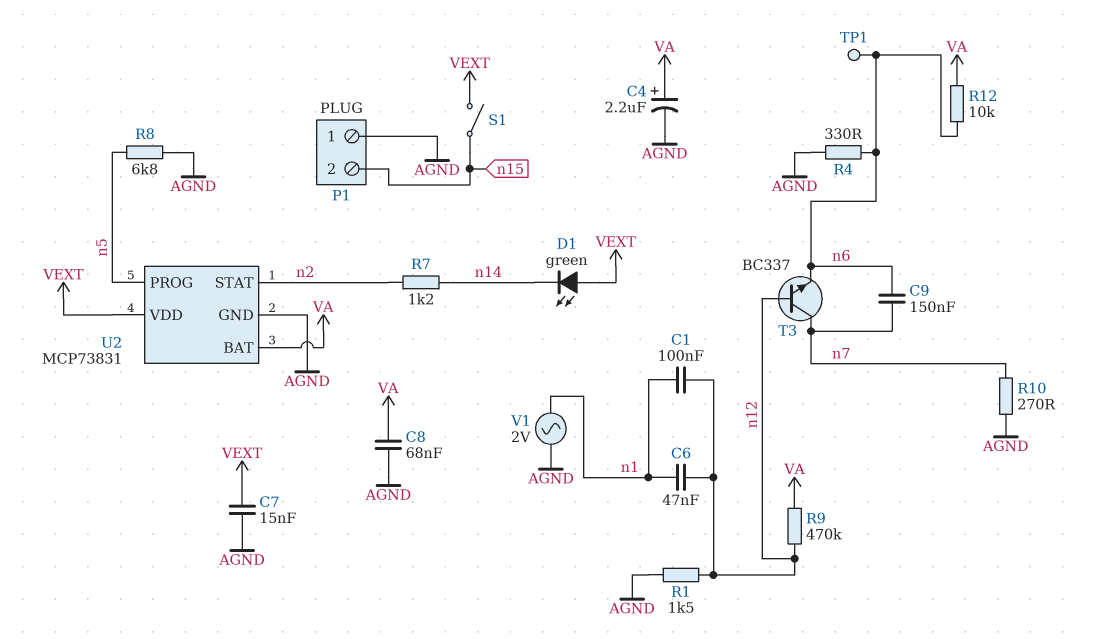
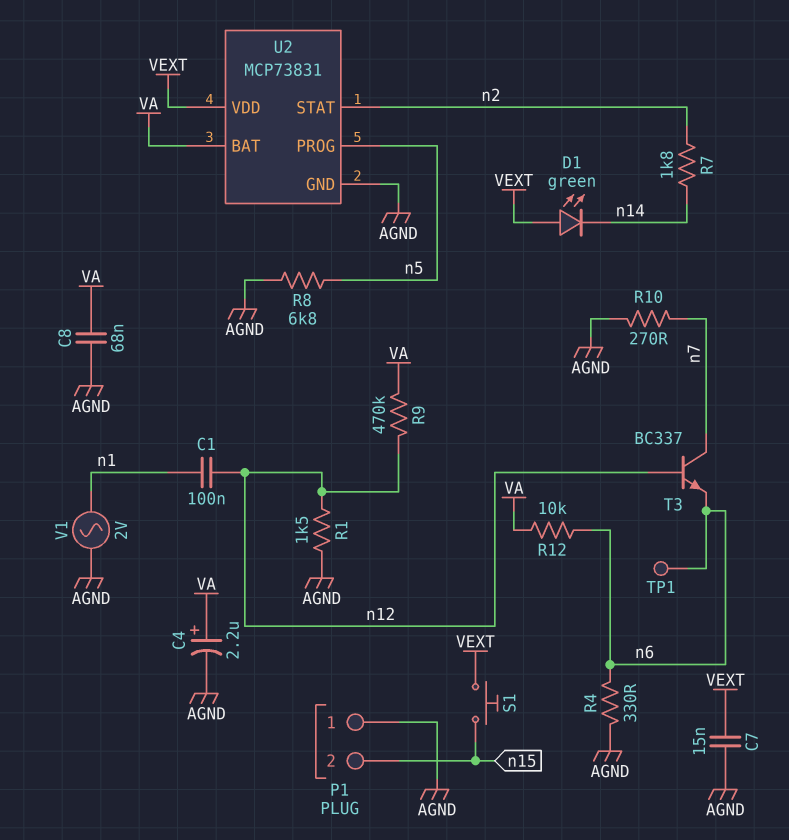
C6: 47nF (n1, n12) -> none
C9: 150nF (n6, n7) -> none
R7: 1.2k (n2, n14) -> 1.8k (n2, n14)
S1: switch (VEXT, n15) -> button (VEXT, n15)

